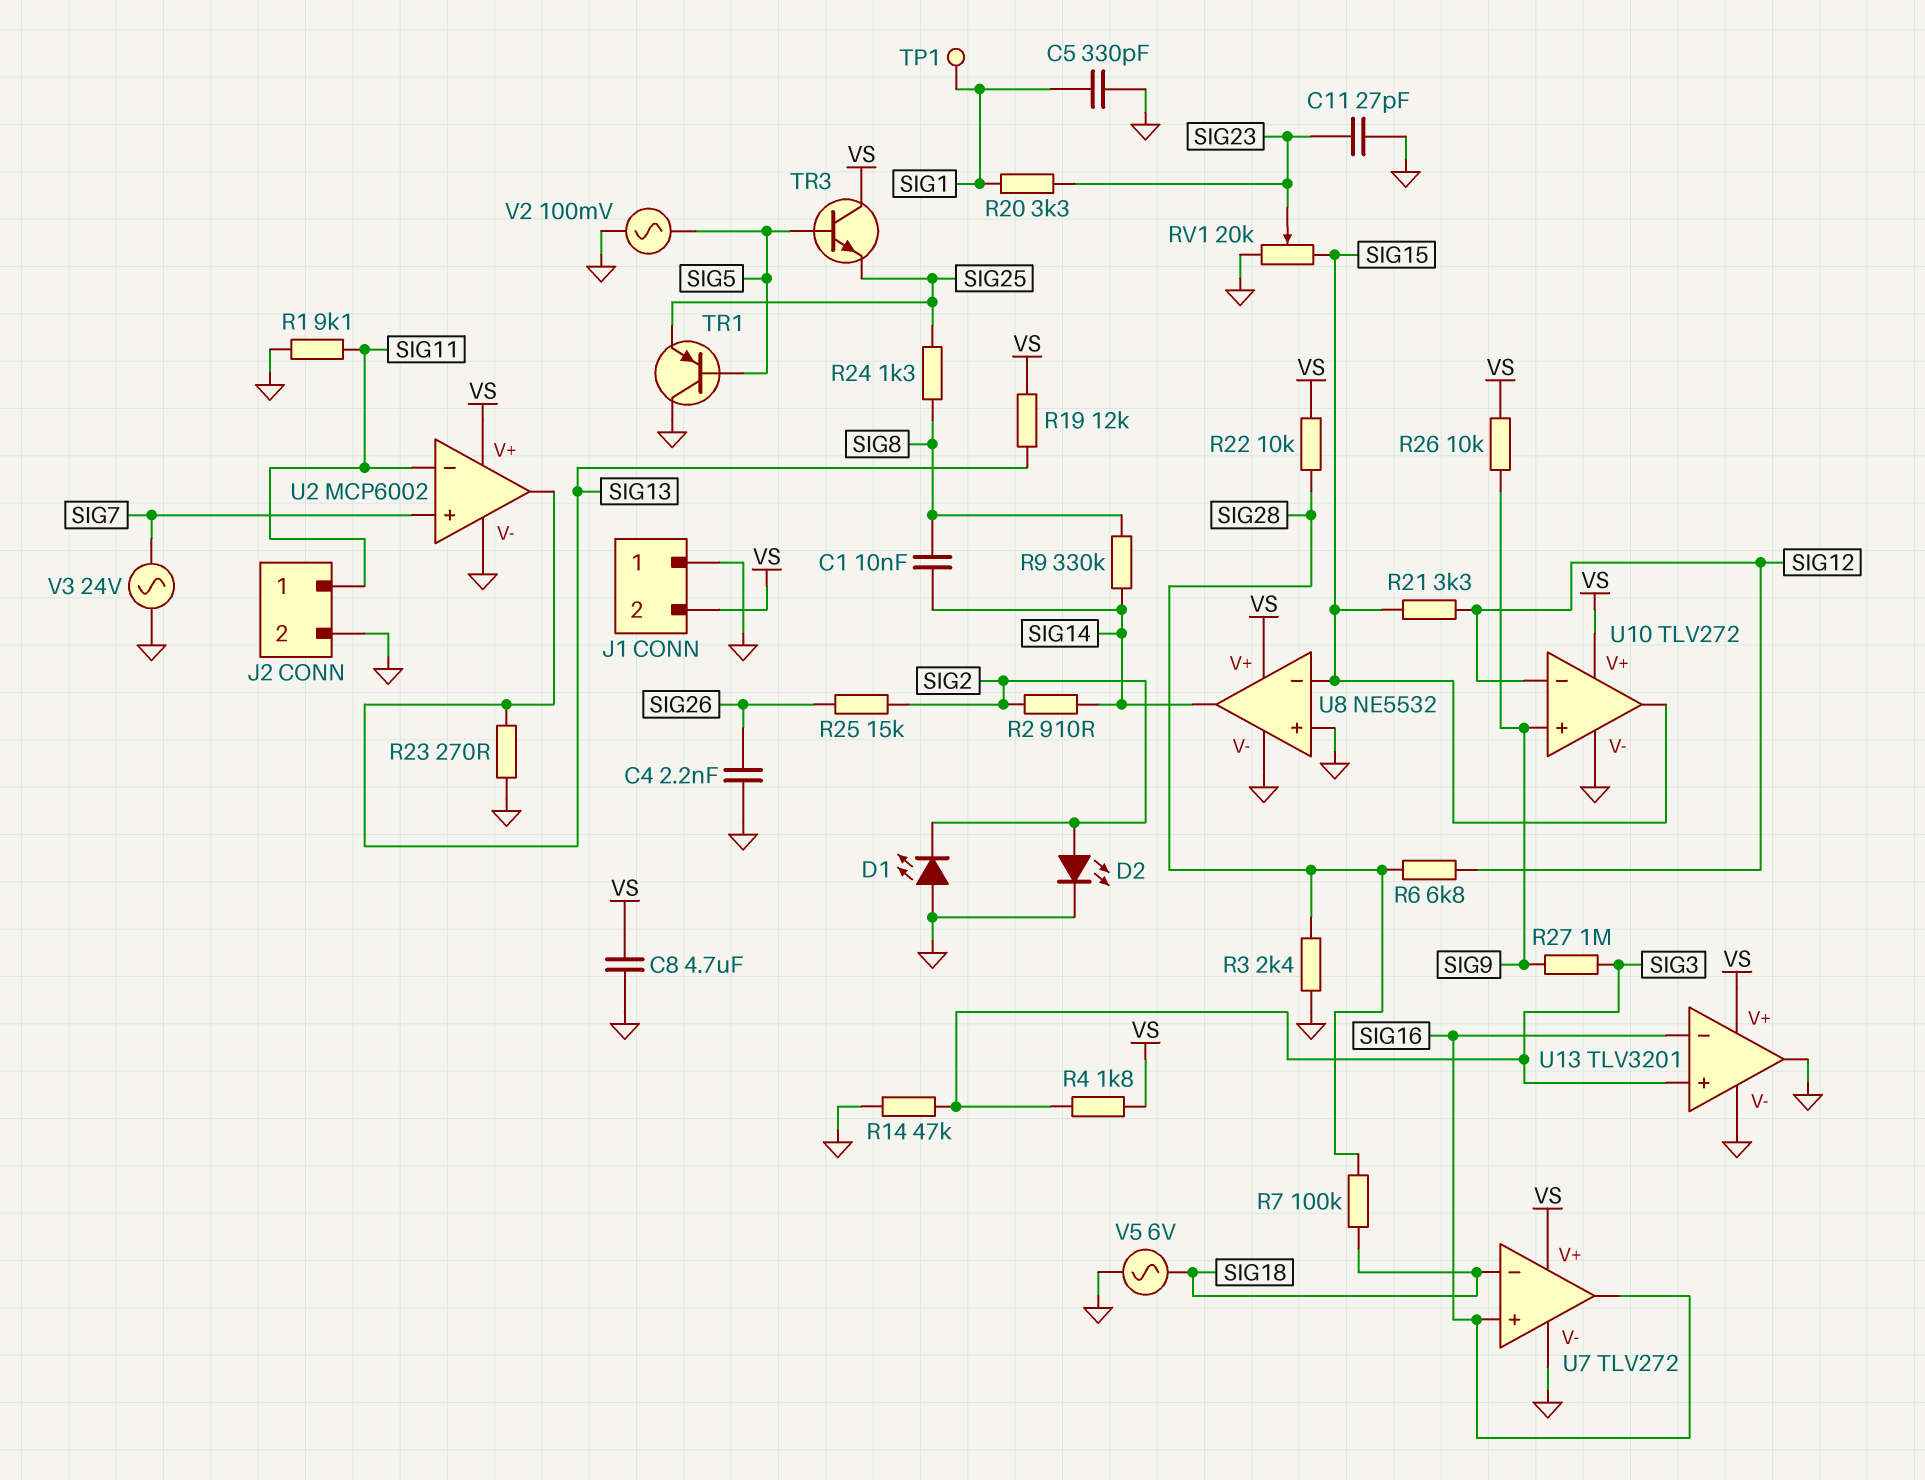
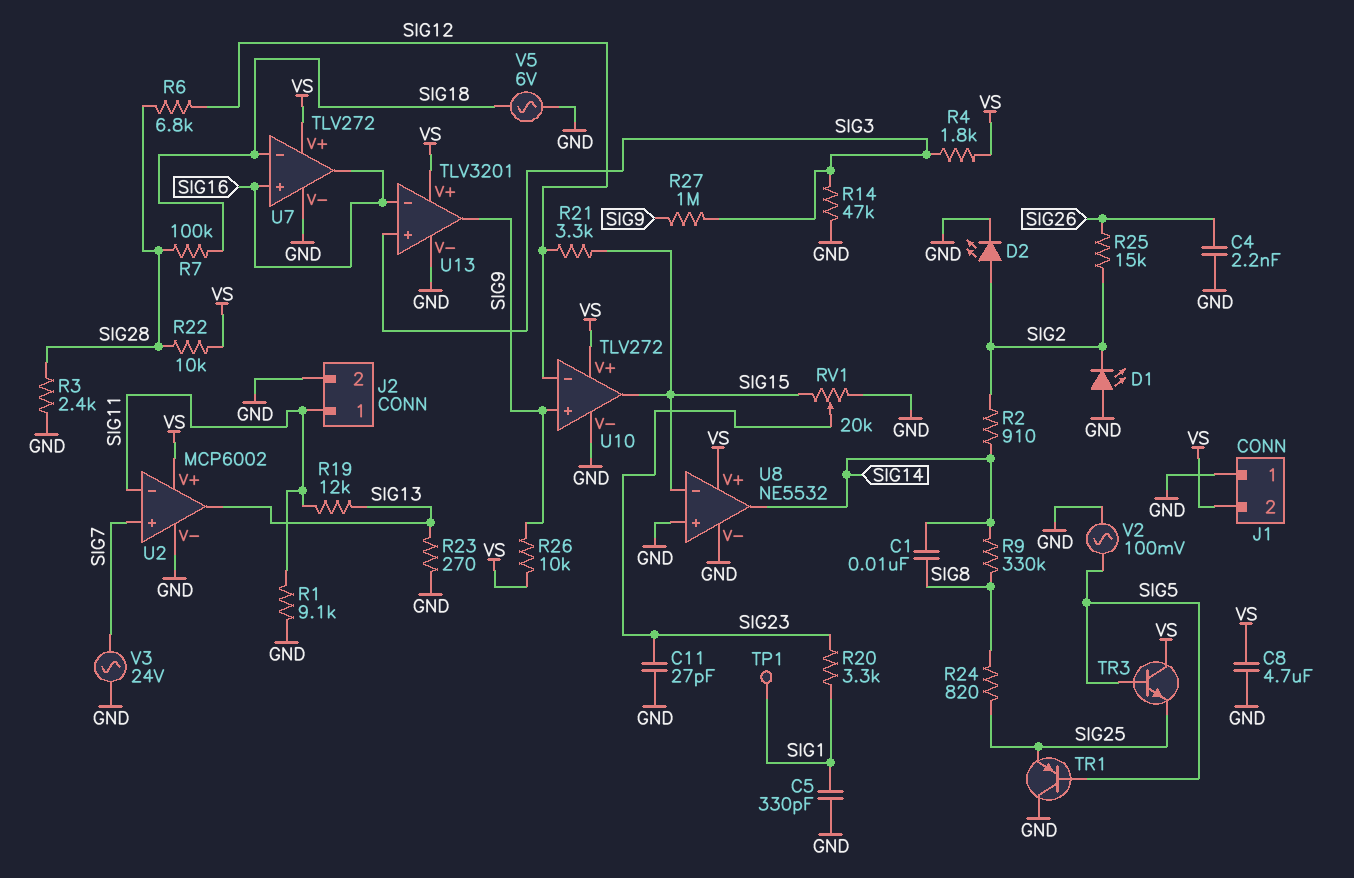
R19: 12k (SIG13, VS) -> 12k (SIG11, SIG13)
R24: 1.3k (SIG8, SIG25) -> 820 (SIG8, SIG25)
U13 pin out: GND -> SIG9

